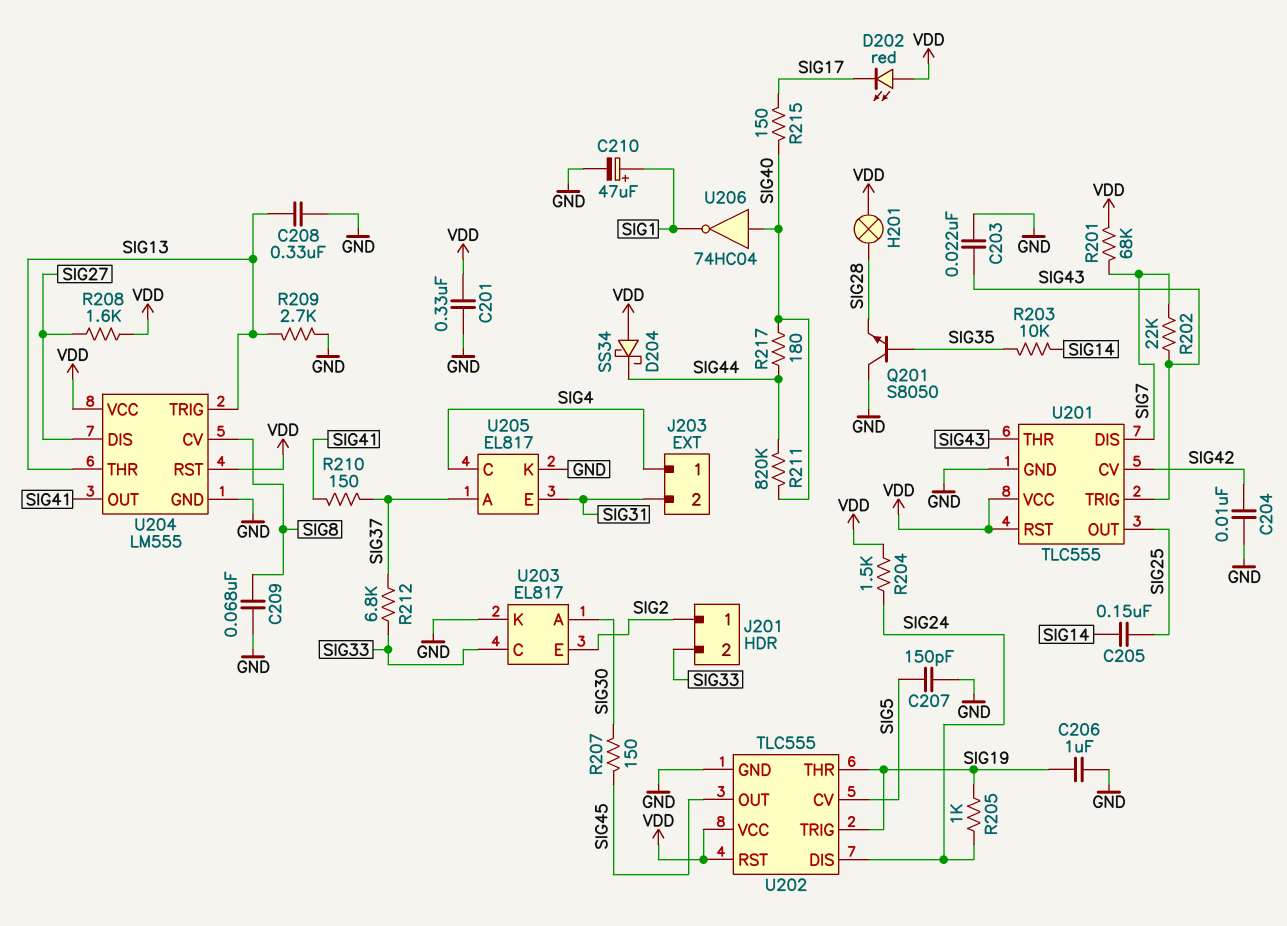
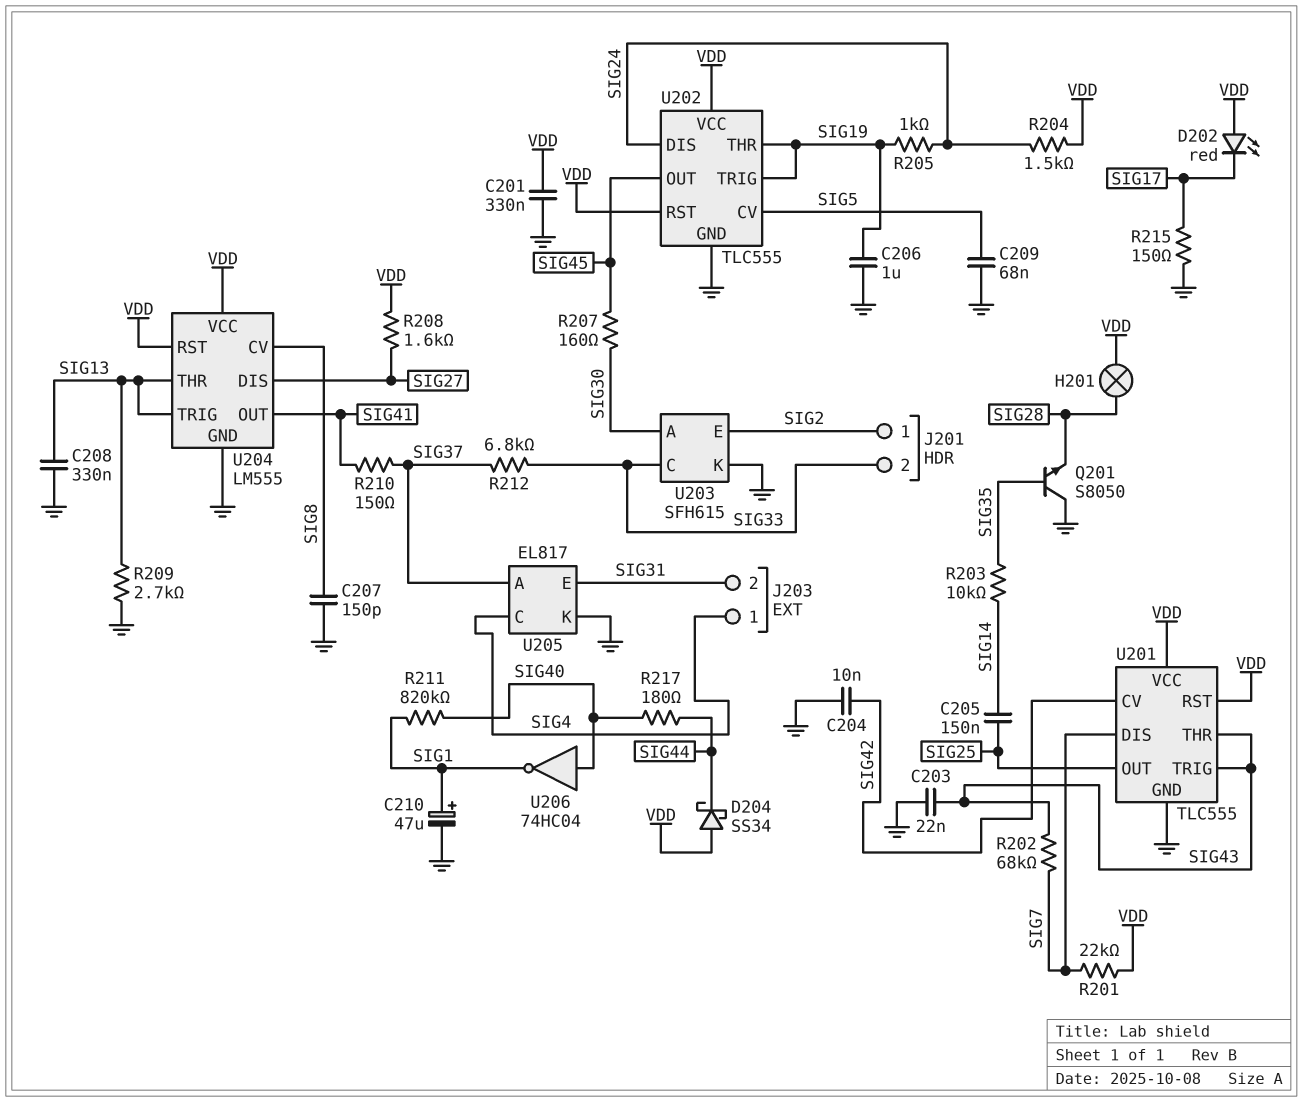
C207: 150pF (GND, SIG5) -> 150pF (GND, SIG8)
C209: 68nF (GND, SIG8) -> 68nF (GND, SIG5)
R201: 68k (SIG7, VDD) -> 22k (SIG7, VDD)
R202: 22k (SIG7, SIG43) -> 68k (SIG7, SIG43)
R207: 150 (SIG30, SIG45) -> 160 (SIG30, SIG45)
R211: 820k (SIG40, SIG44) -> 820k (SIG1, SIG40)
R215: 150 (SIG17, SIG40) -> 150 (GND, SIG17)
U203: EL817 -> SFH615

